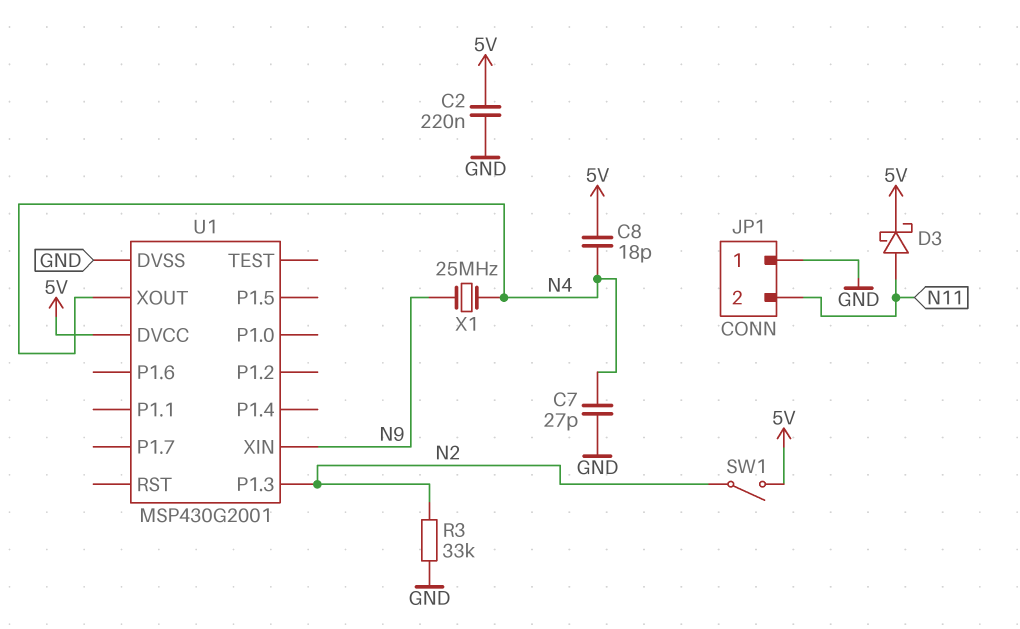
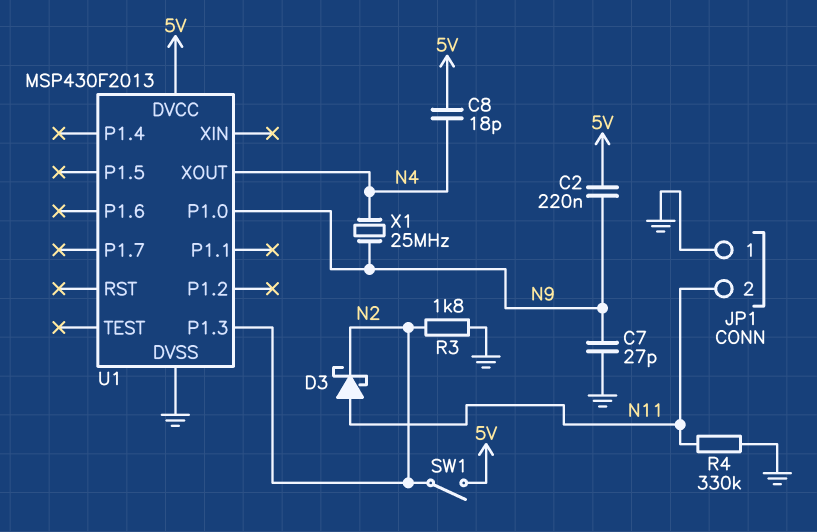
C2: 220nF (5V, GND) -> 220nF (5V, N9)
C7: 27pF (GND, N4) -> 27pF (GND, N9)
D3: schottky (A N11, K 5V) -> schottky (A N11, K N2)
R3: 33k (GND, N2) -> 1.8k (GND, N2)
R4: none -> 330k (GND, N11)
U1: MSP430G2001 -> MSP430F2013
U1 pin P1.0: none -> N9
U1 pin XIN: N9 -> none

